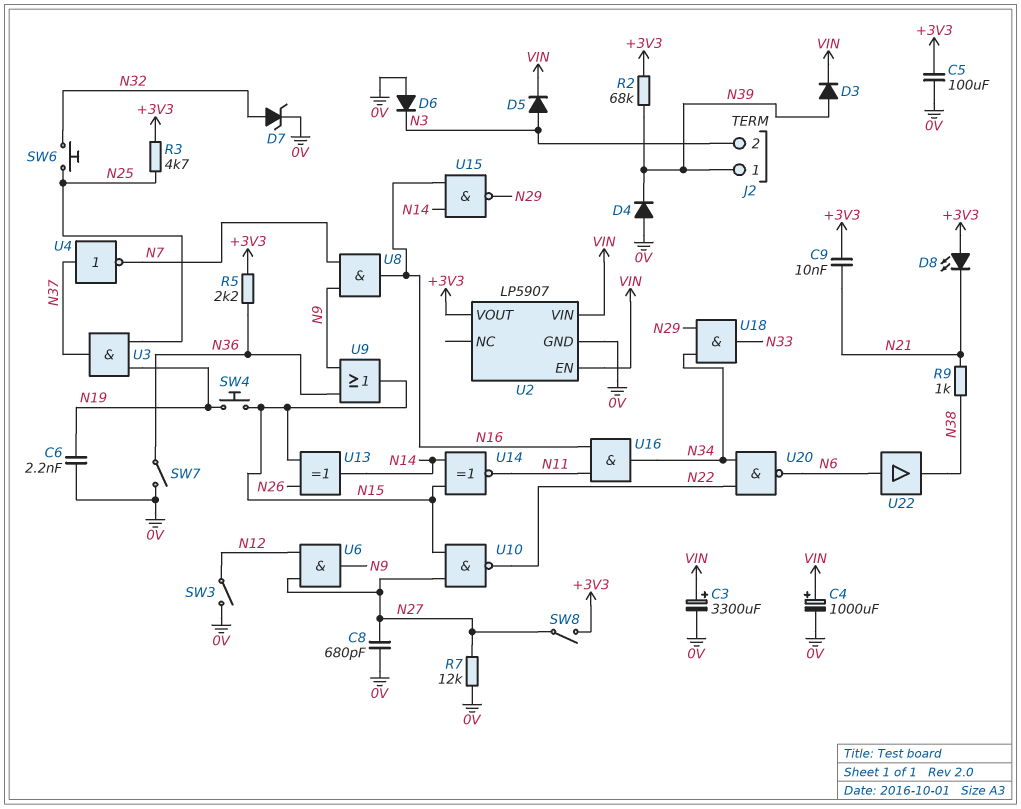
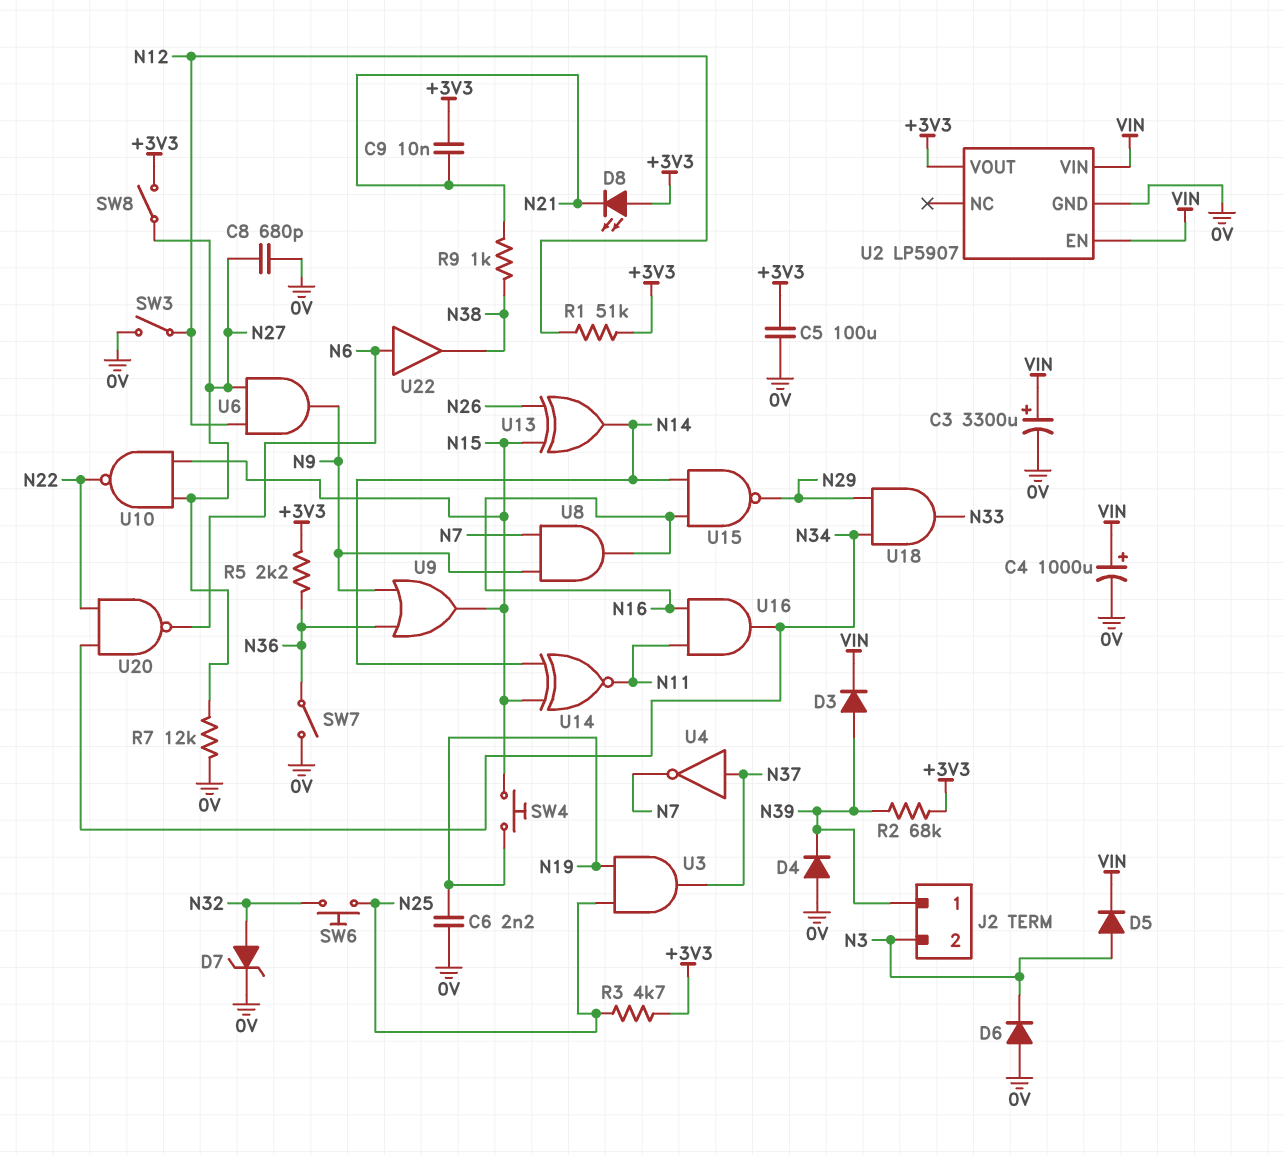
R1: none -> 51k (+3V3, N12)

